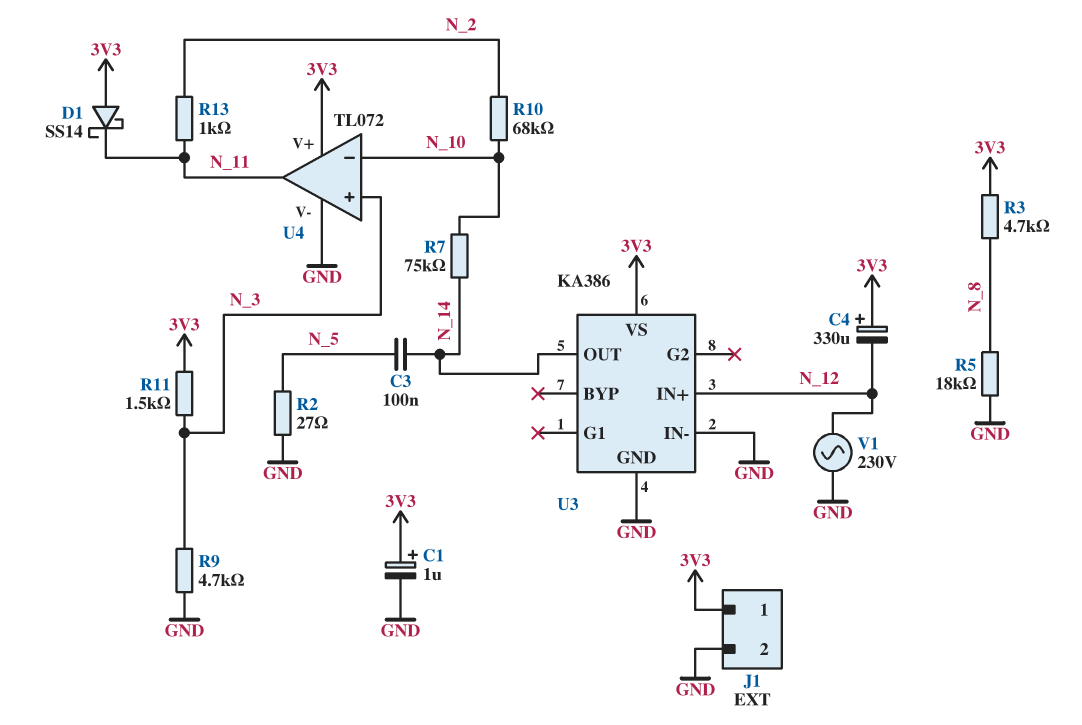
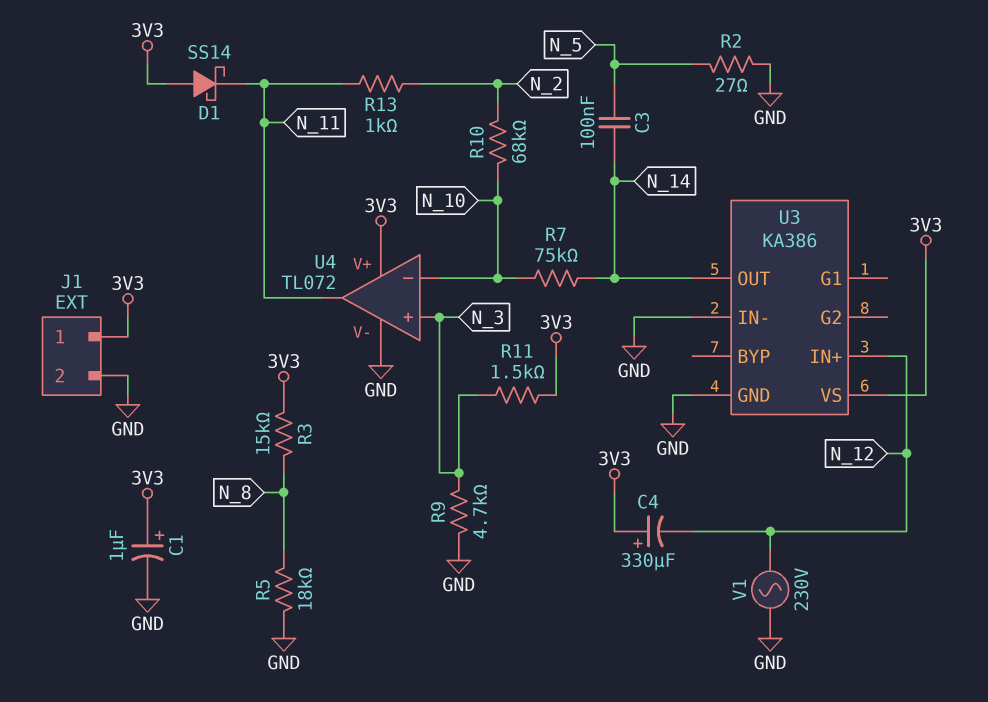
R3: 4.7k (3V3, N_8) -> 15k (3V3, N_8)

